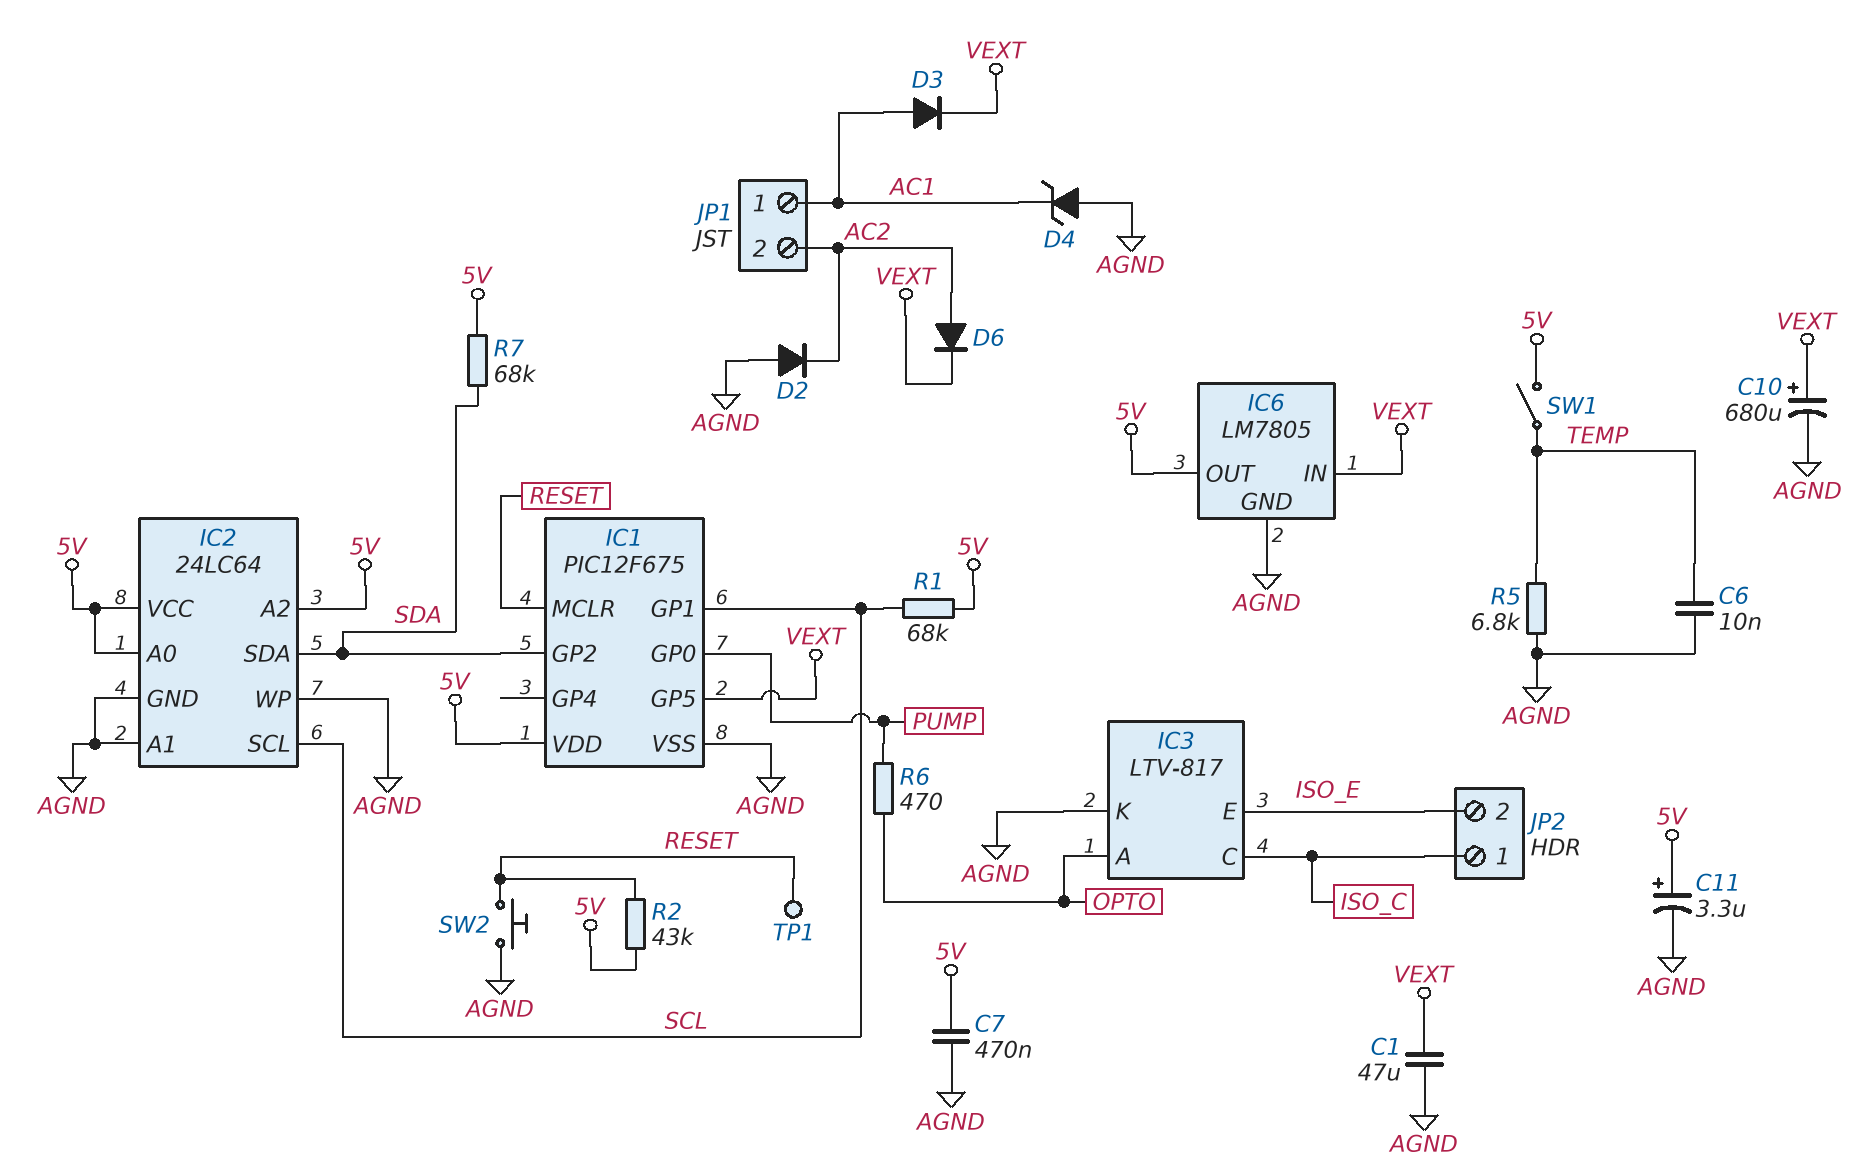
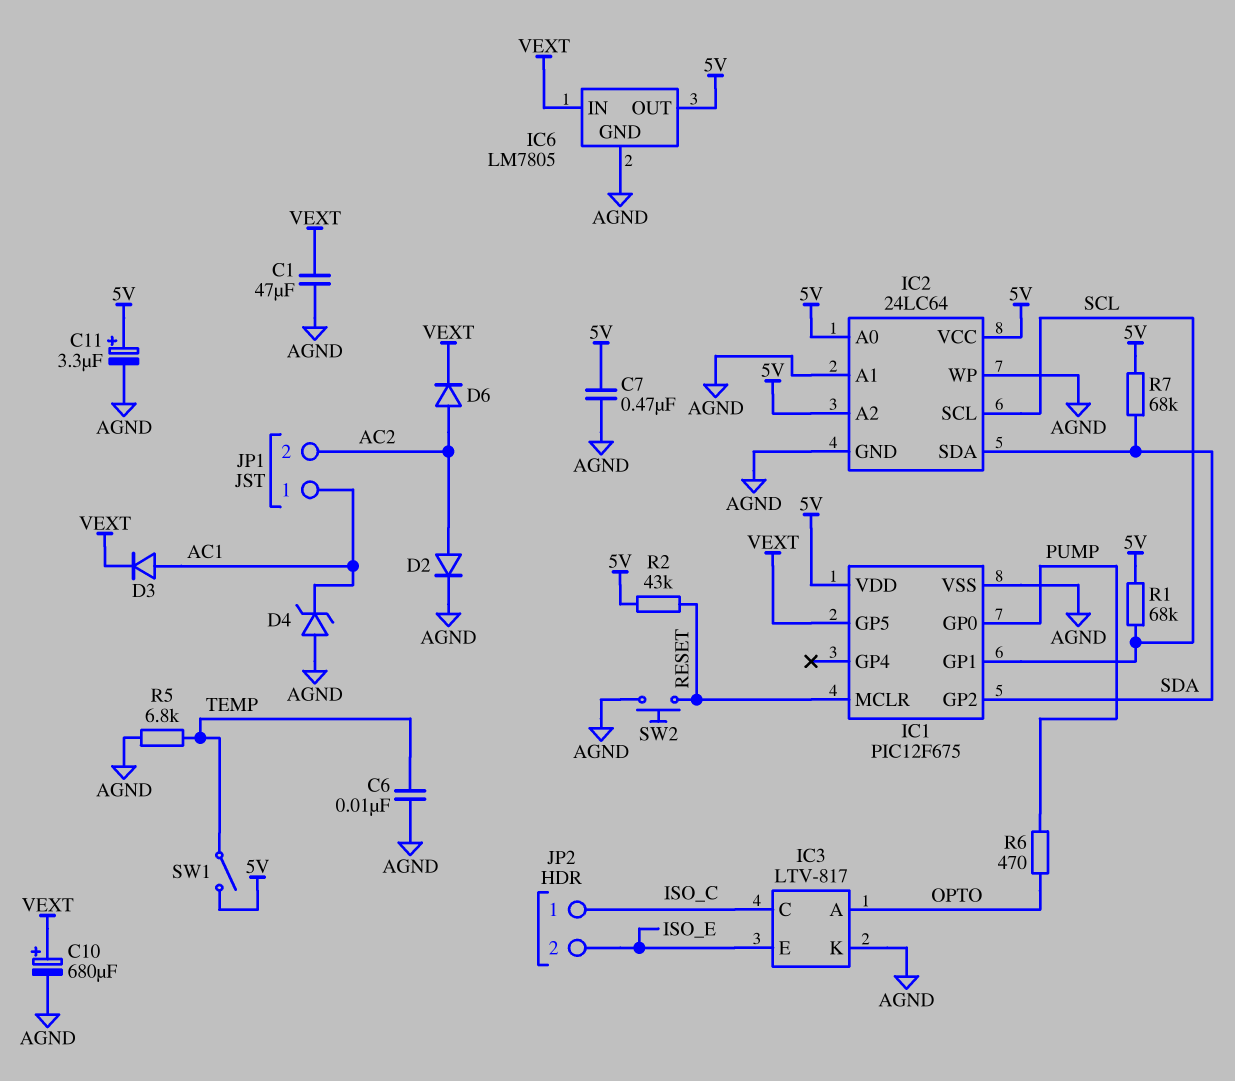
D2: diode (A AGND, K AC2) -> diode (A AC2, K AGND)
TP1: test point (RESET) -> none

